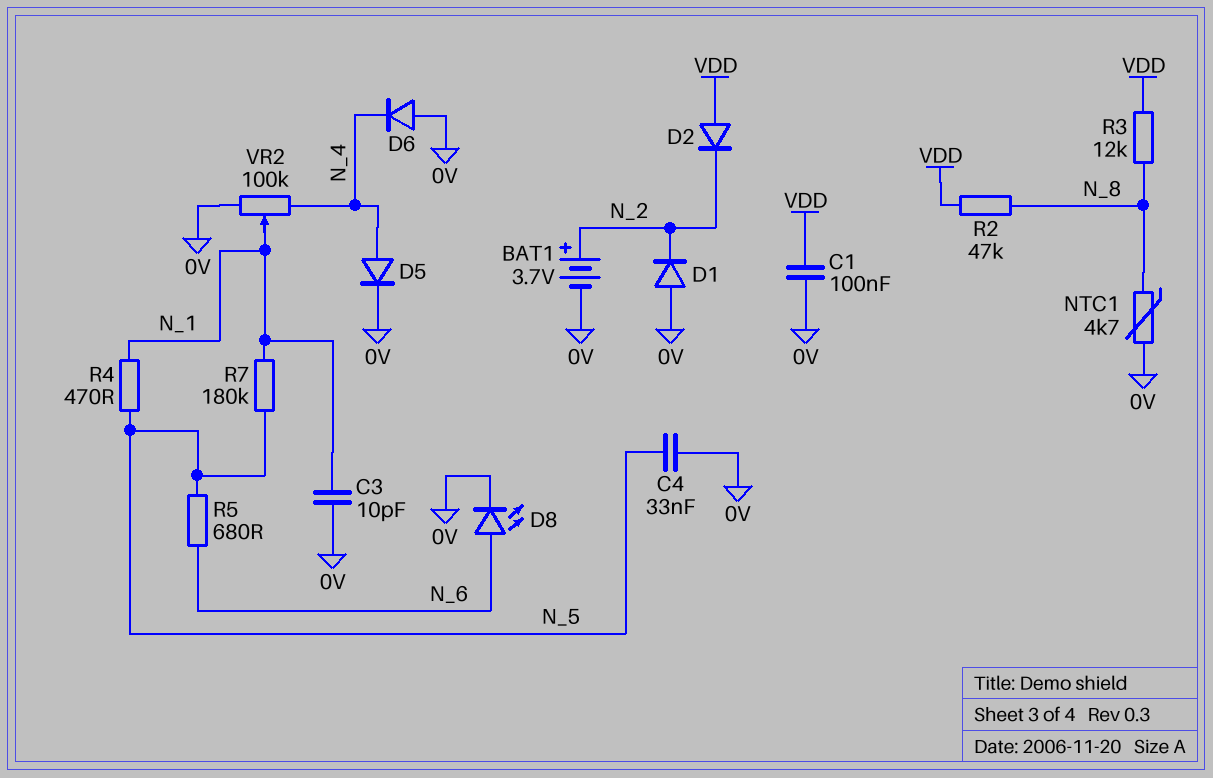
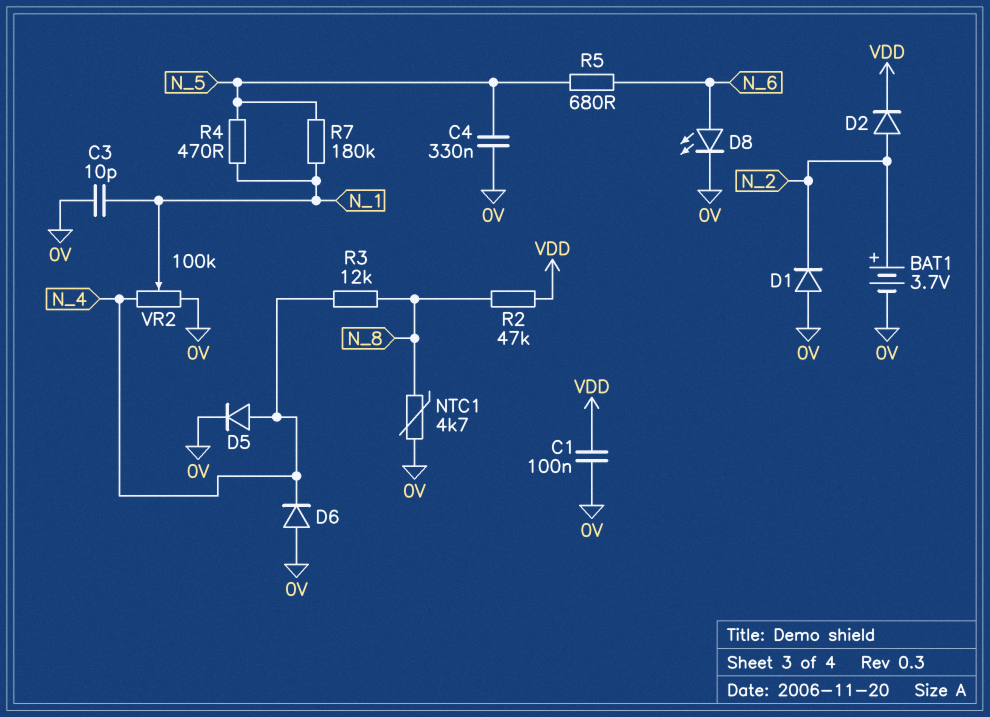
C4: 33nF (0V, N_5) -> 330nF (0V, N_5)
D2: diode (A VDD, K N_2) -> diode (A N_2, K VDD)
R3: 12k (N_8, VDD) -> 12k (N_4, N_8)

